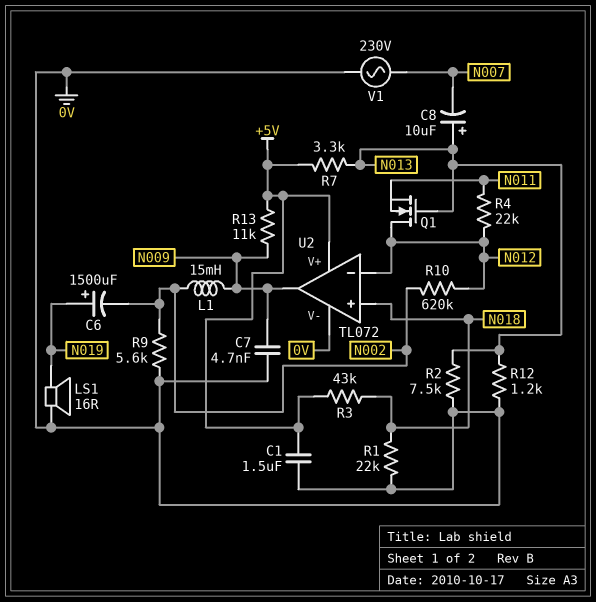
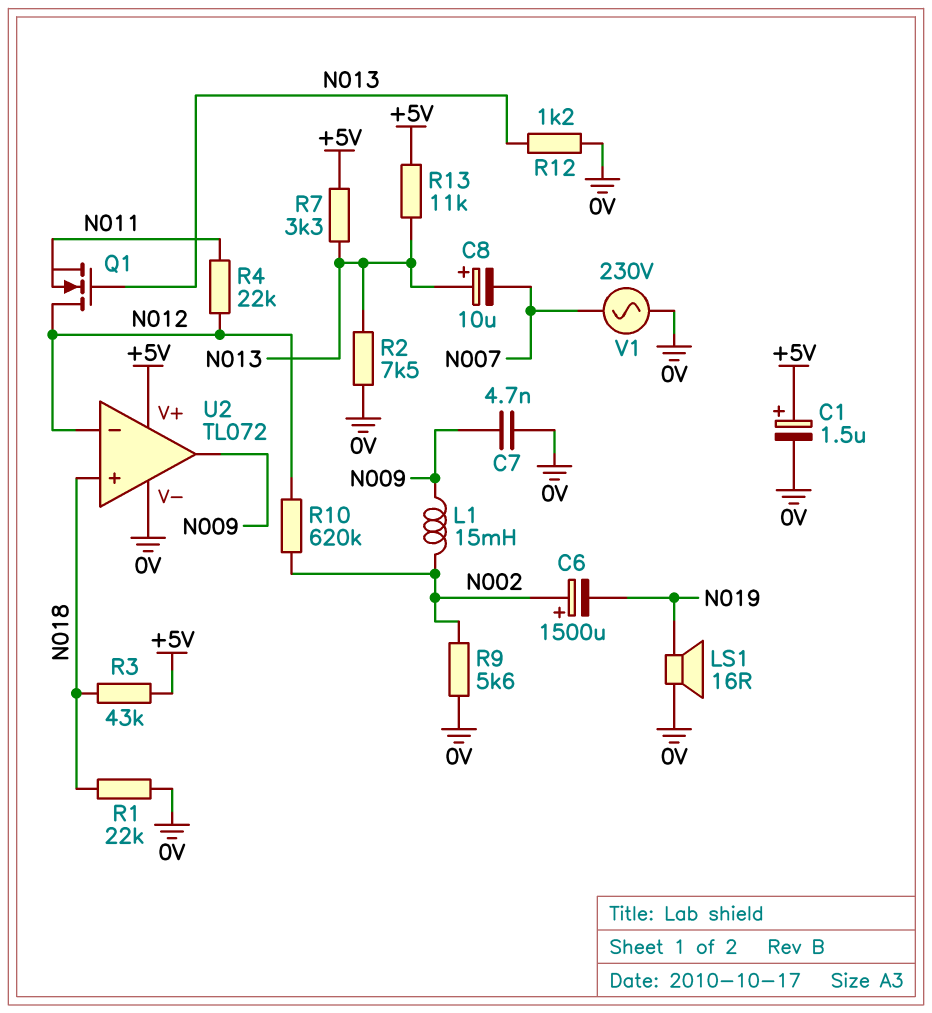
C1: 1.5uF (+5V, 0V) -> 1.5uF (plus +5V, minus 0V)
C6: 1500uF (plus N019, minus N002) -> 1500uF (plus N002, minus N019)
R13: 11k (+5V, N009) -> 11k (+5V, N013)

